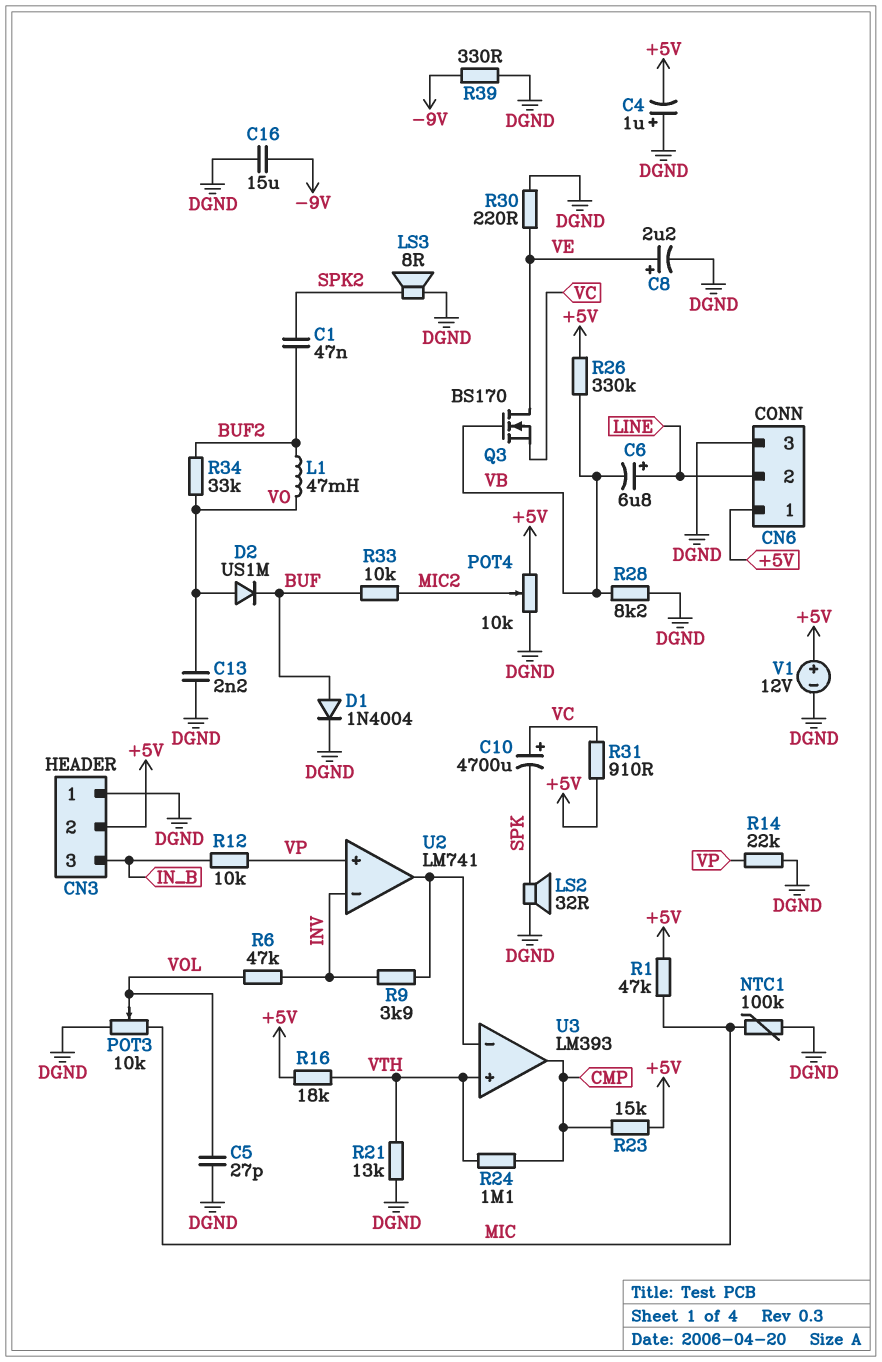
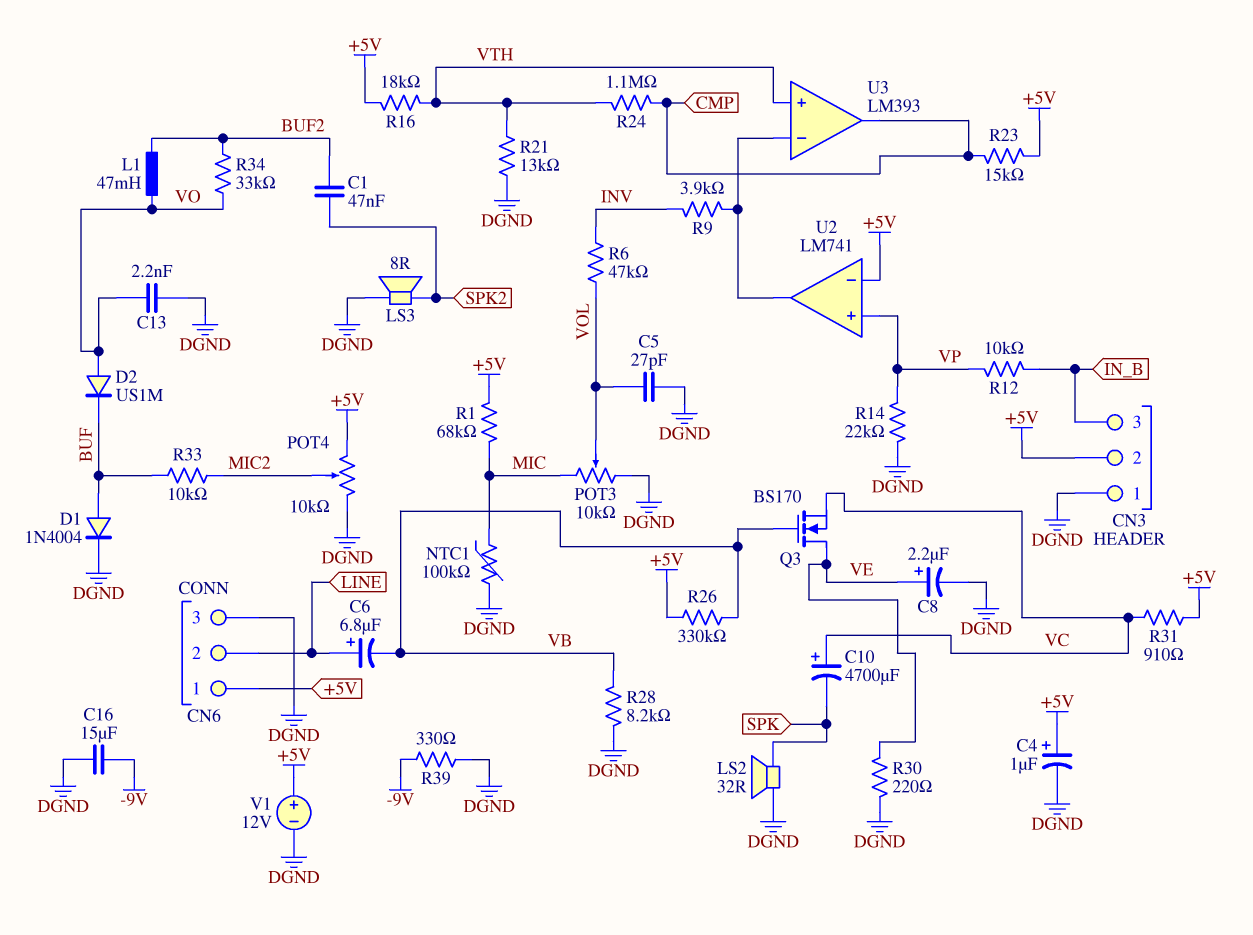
C4: 1uF (plus DGND, minus +5V) -> 1uF (plus +5V, minus DGND)
R1: 47k (+5V, MIC) -> 68k (+5V, MIC)
U2 pin in-: INV -> +5V

